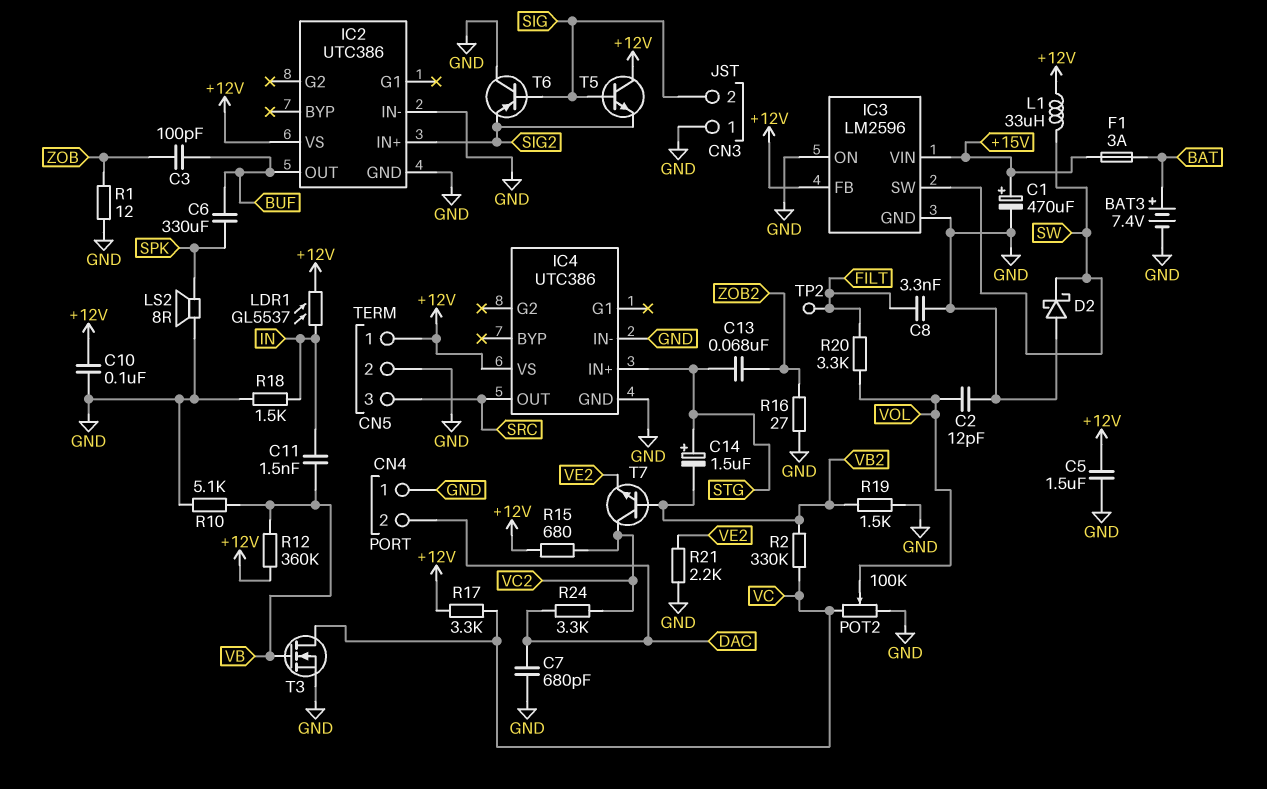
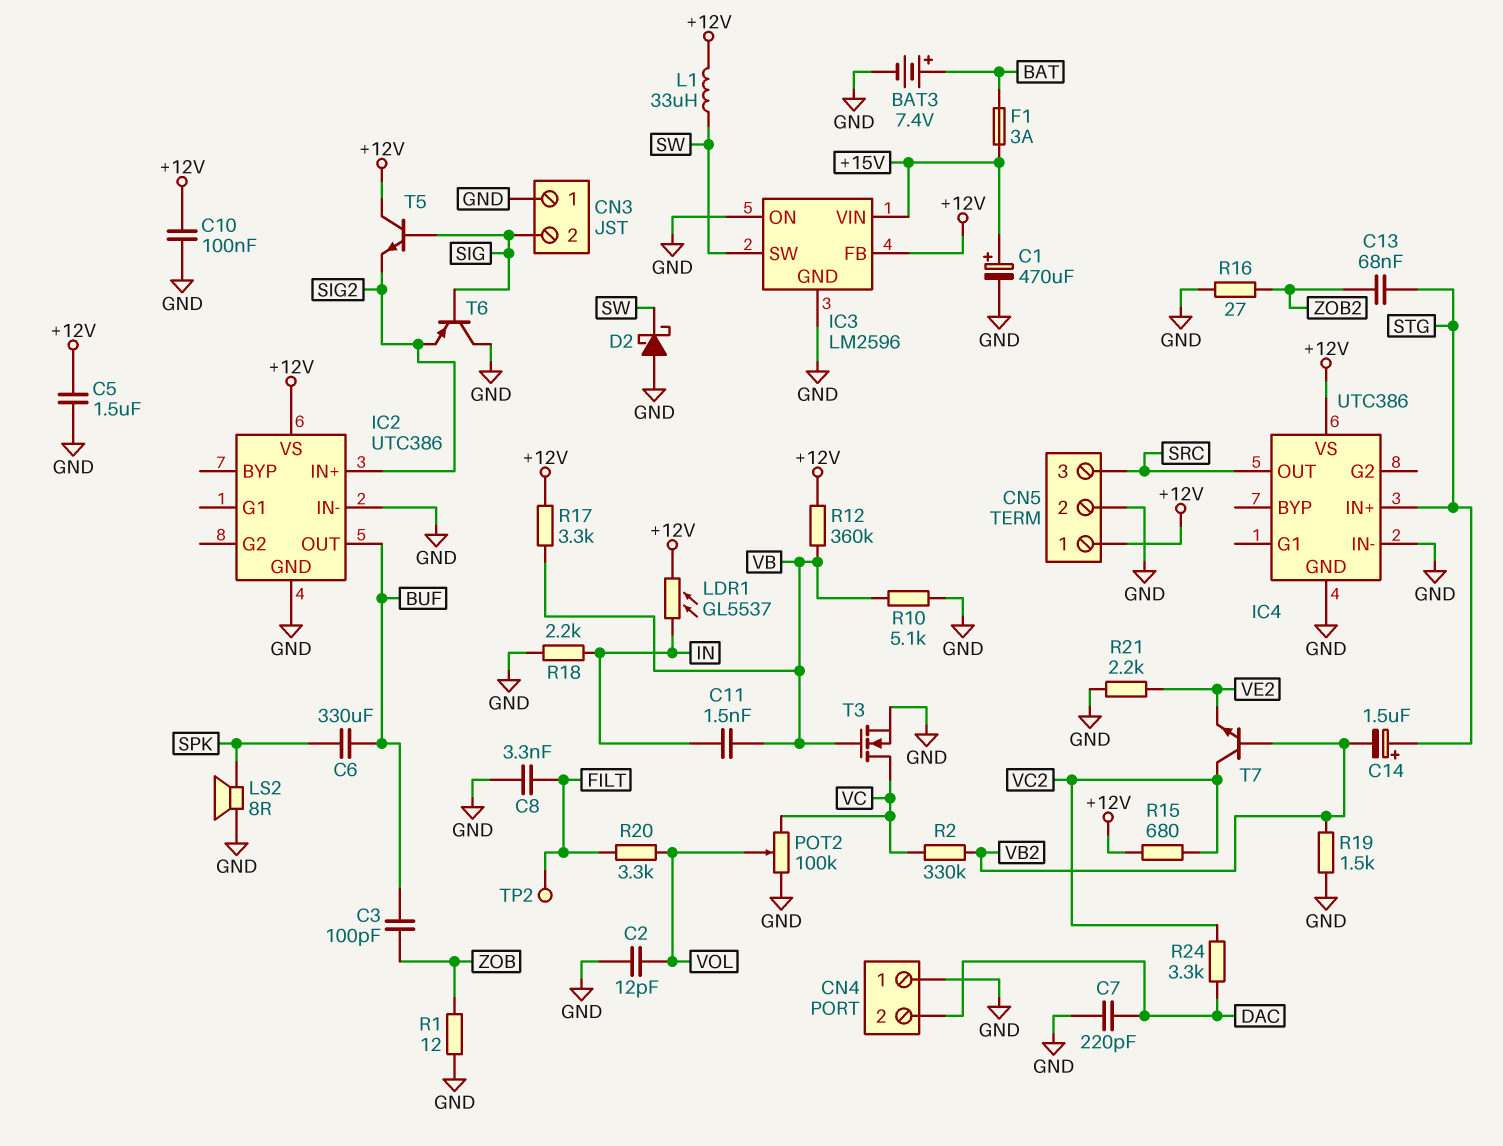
C7: 680pF (DAC, GND) -> 220pF (DAC, GND)
R17: 3.3k (+12V, VC) -> 3.3k (+12V, VB)
R18: 1.5k (GND, IN) -> 2.2k (GND, IN)

